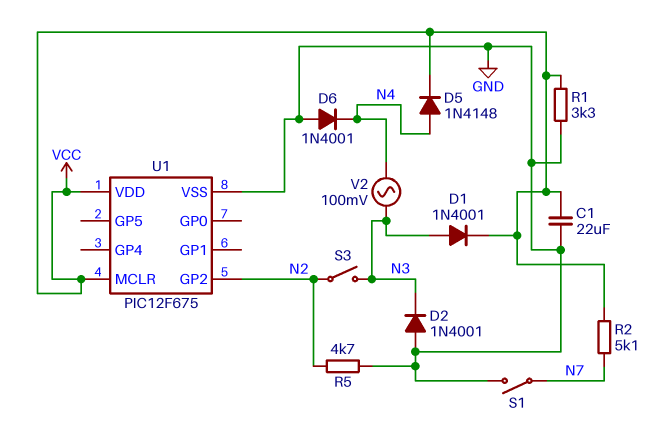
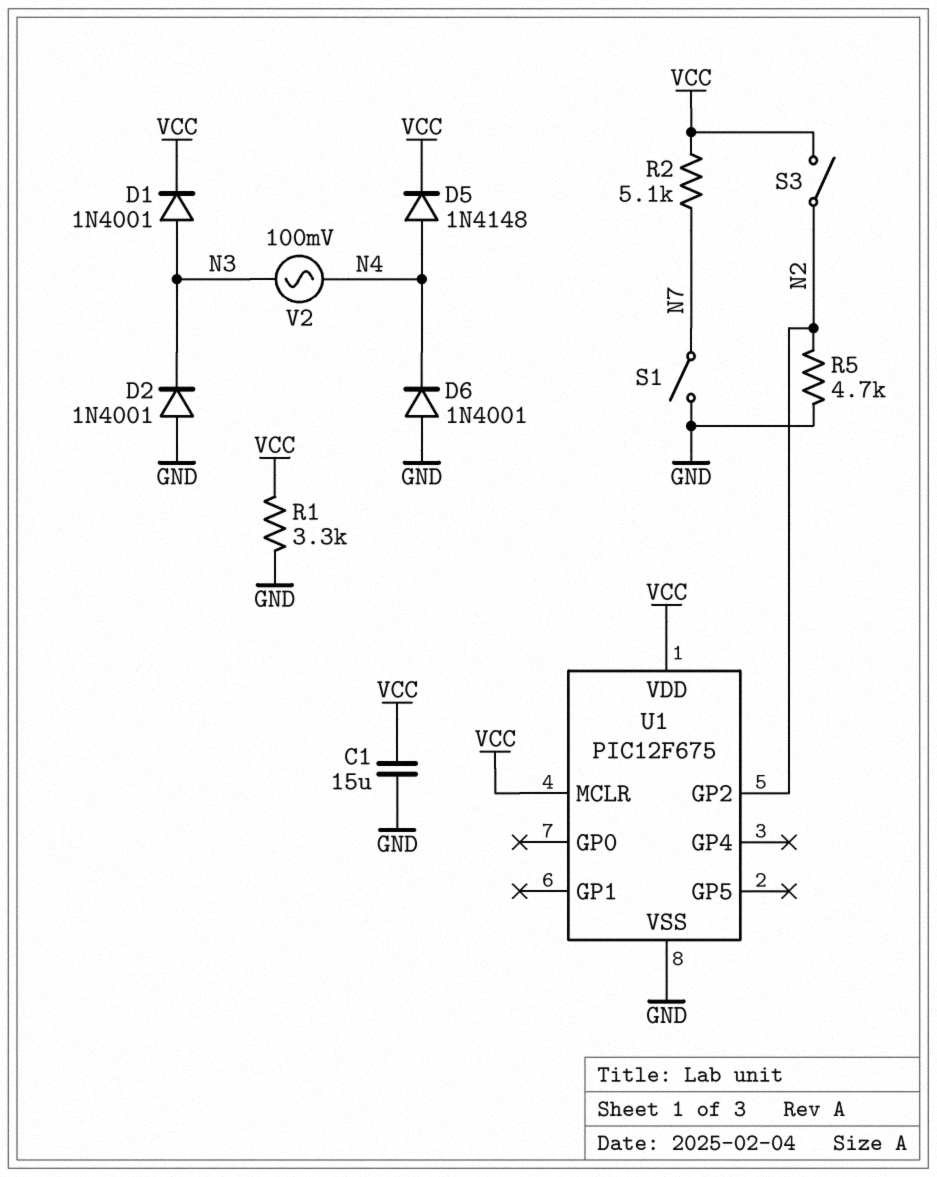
C1: 22uF (GND, VCC) -> 15uF (GND, VCC)
S3: switch (N2, N3) -> switch (N2, VCC)

